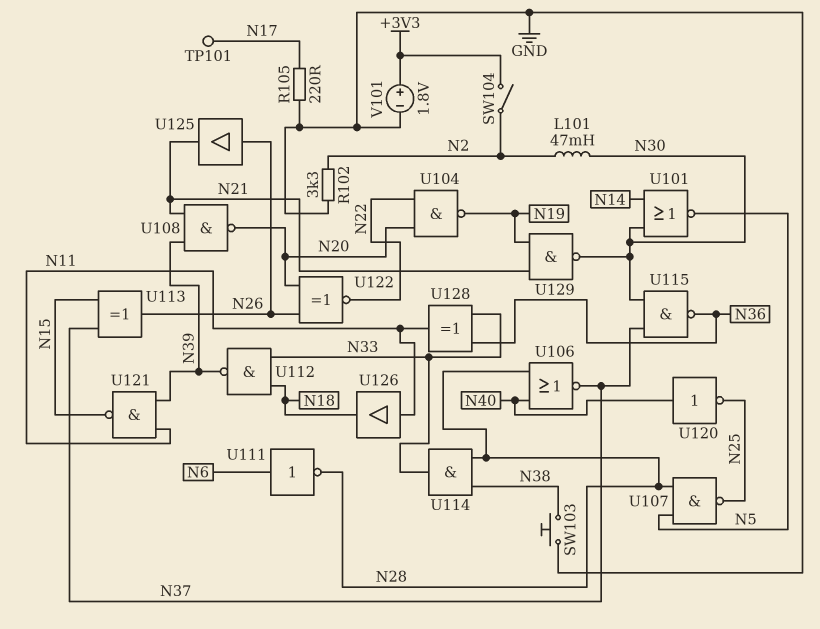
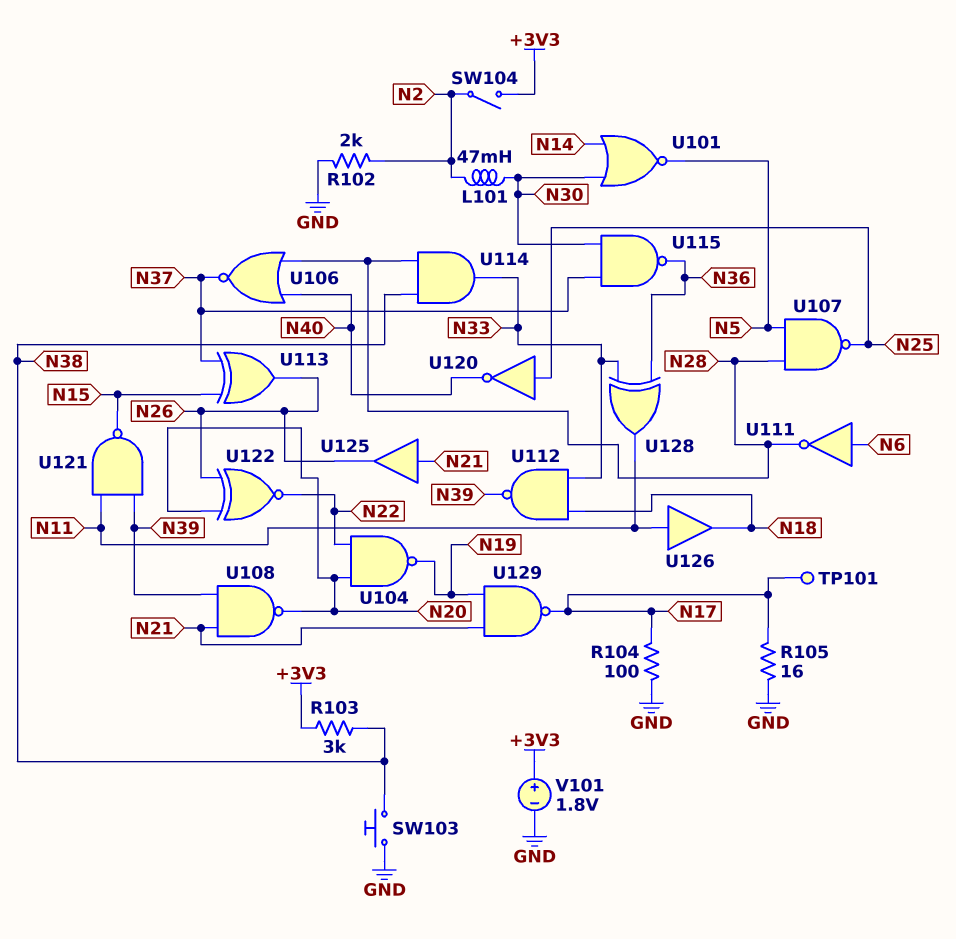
R102: 3.3k (GND, N2) -> 2k (GND, N2)
R103: none -> 3k (+3V3, N38)
R104: none -> 100 (GND, N17)
R105: 220 (GND, N17) -> 16 (GND, N17)
U120: NOT (in N40, out N25) -> NOT (in N25, out N40)
U125: buffer (in N26, out N21) -> buffer (in N21, out N26)
U129: NAND (in N19, in N21, out N30) -> NAND (in N19, in N21, out N17)

